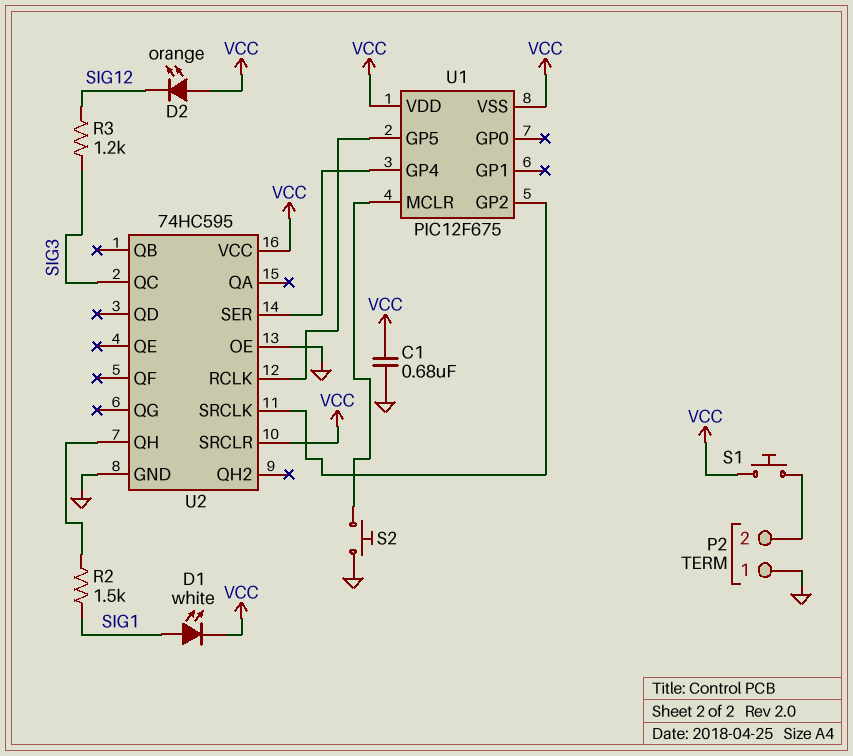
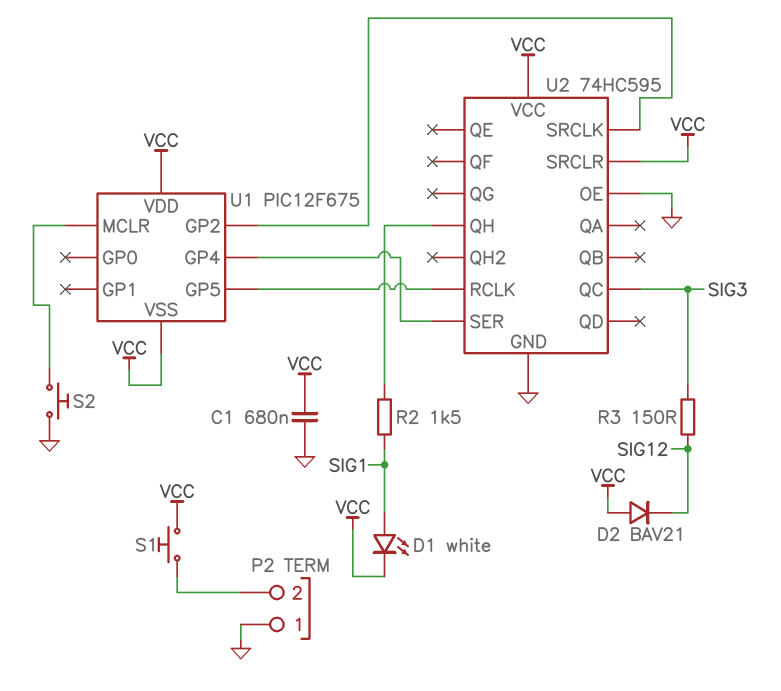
D2: LED orange (A VCC, K SIG12) -> diode BAV21 (A VCC, K SIG12)
R3: 1.2k (SIG3, SIG12) -> 150 (SIG3, SIG12)

